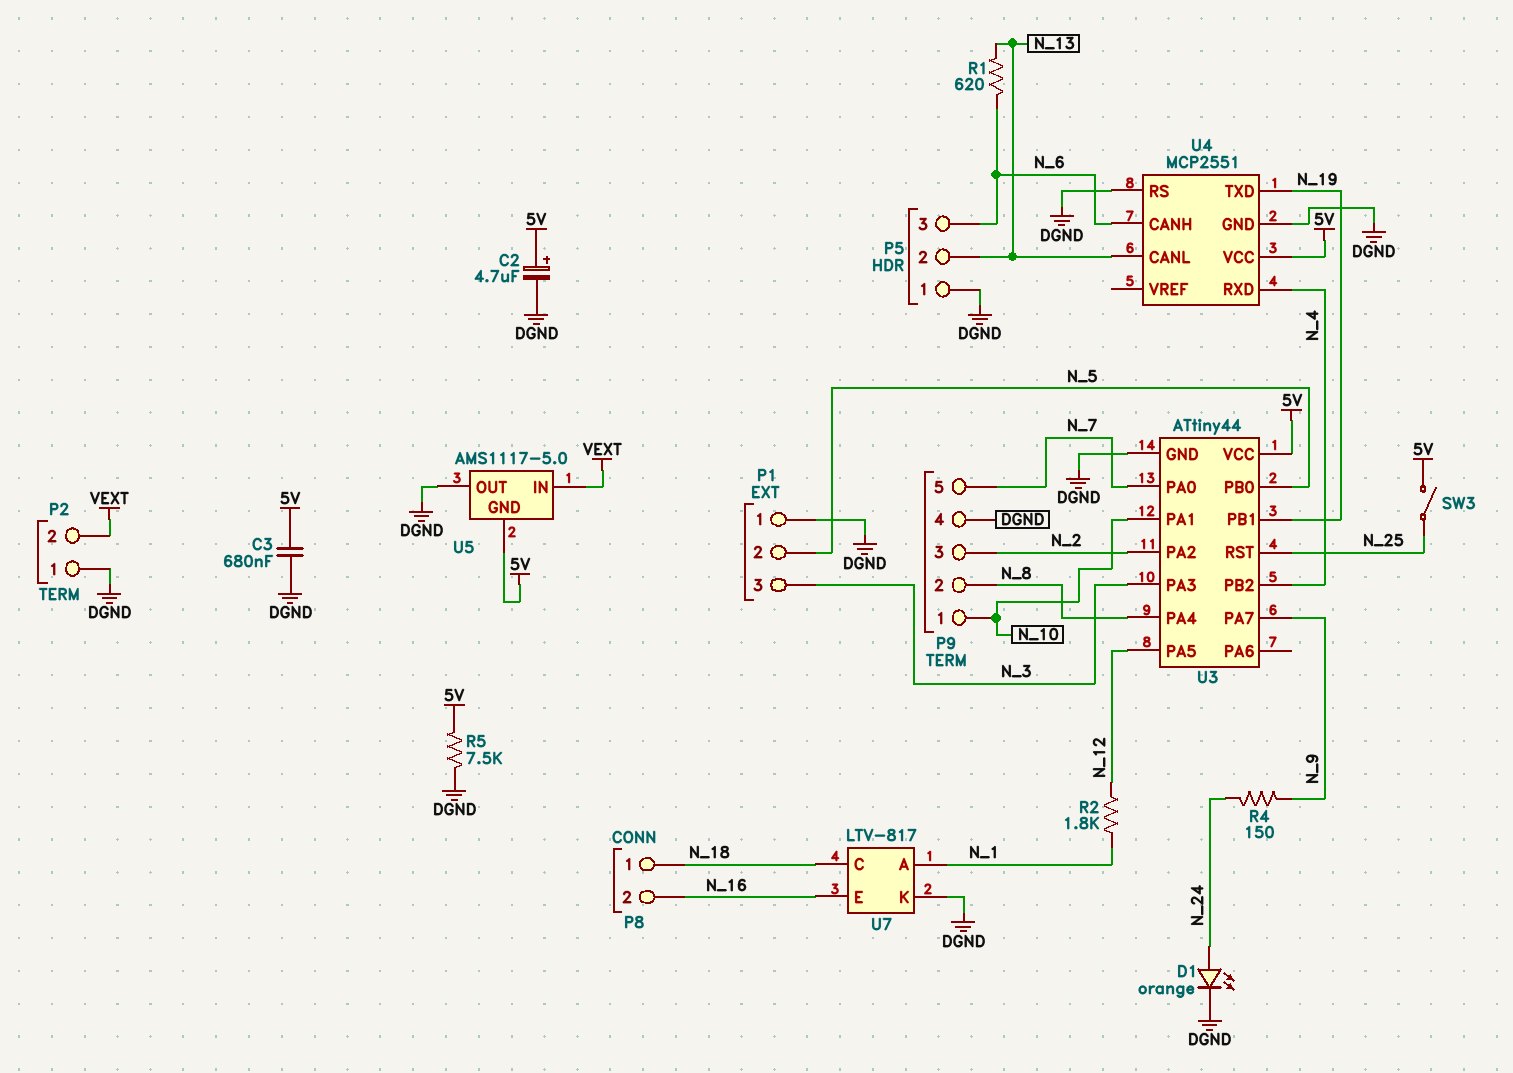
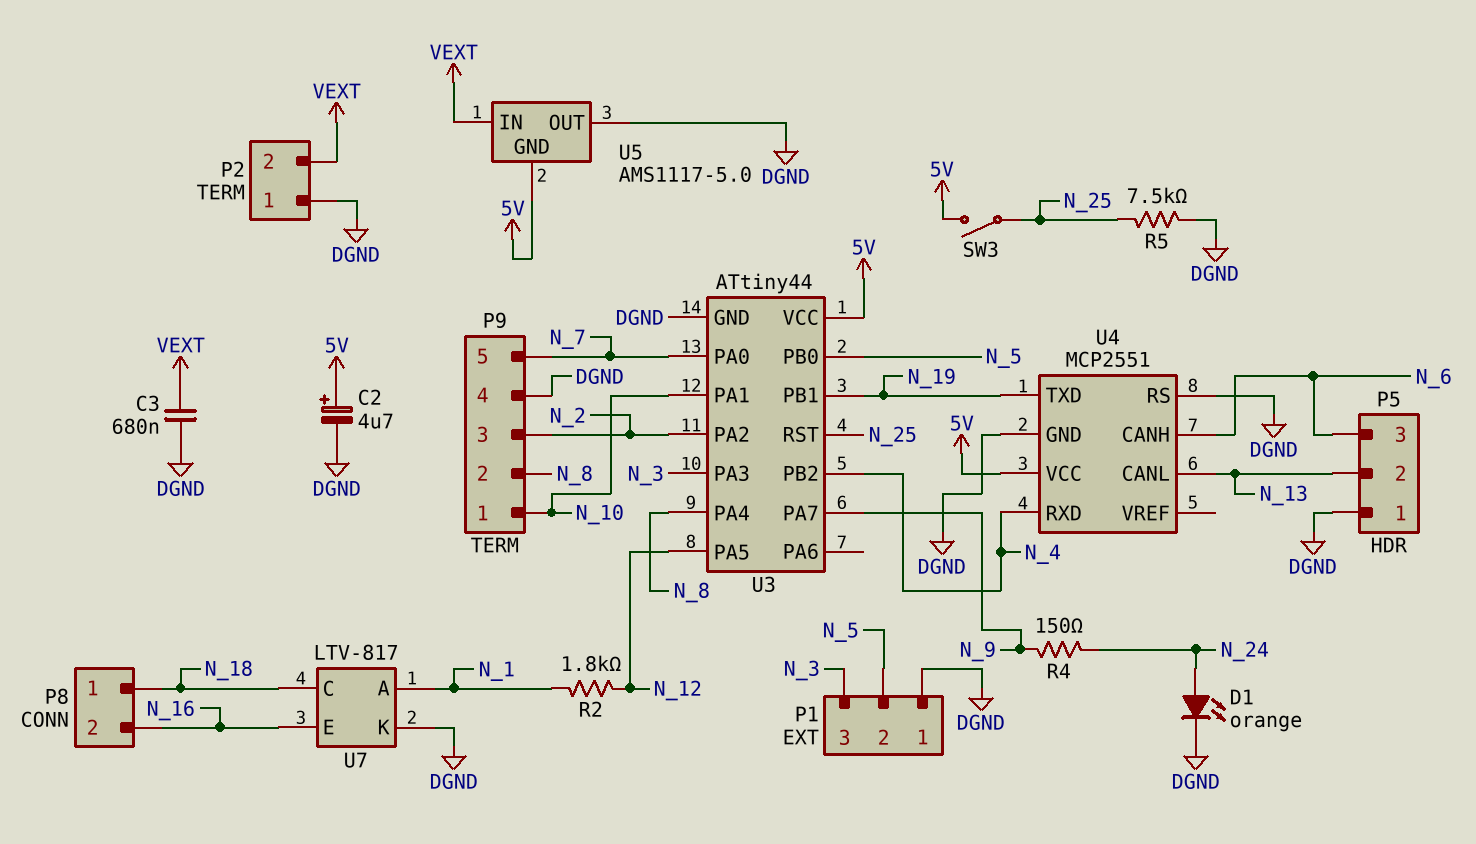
C3: 680nF (5V, DGND) -> 680nF (DGND, VEXT)
R1: 620 (N_6, N_13) -> none
R5: 7.5k (5V, DGND) -> 7.5k (DGND, N_25)

